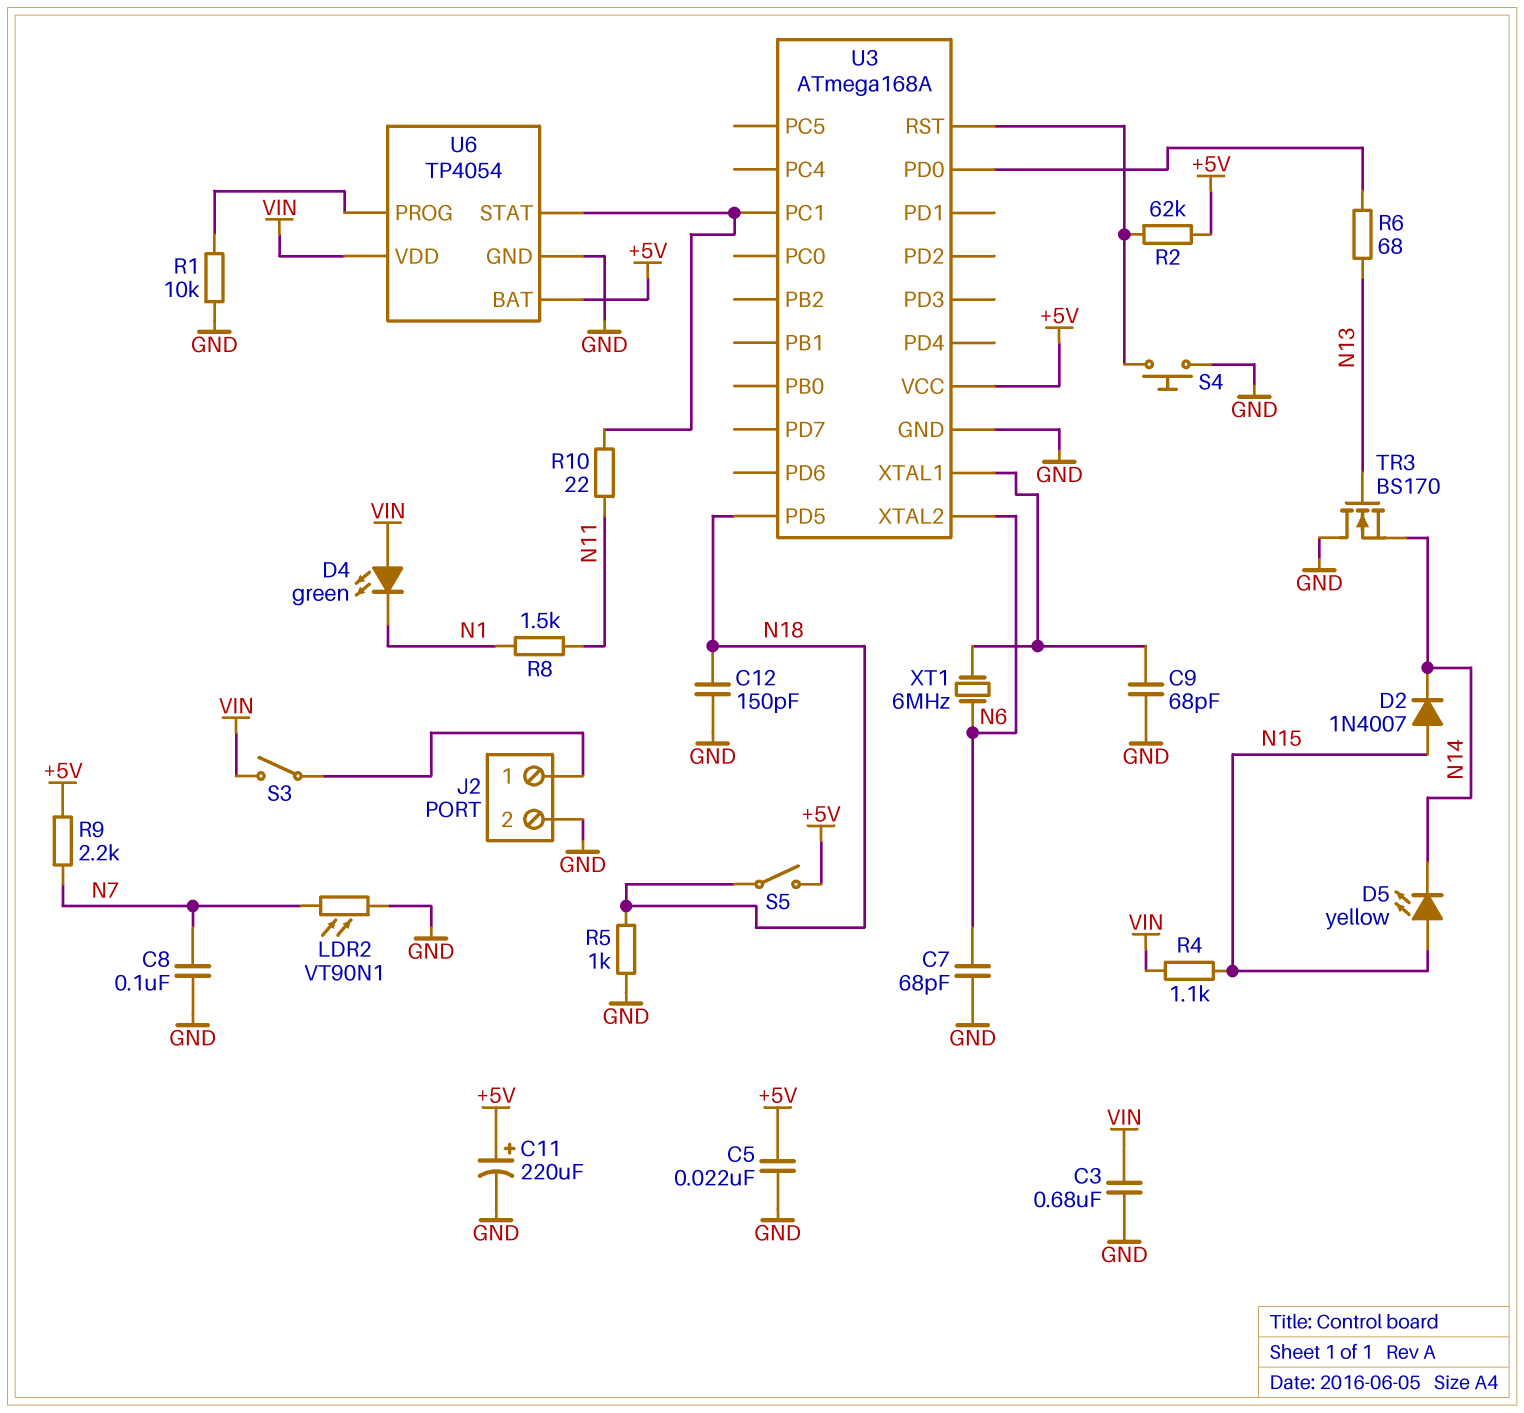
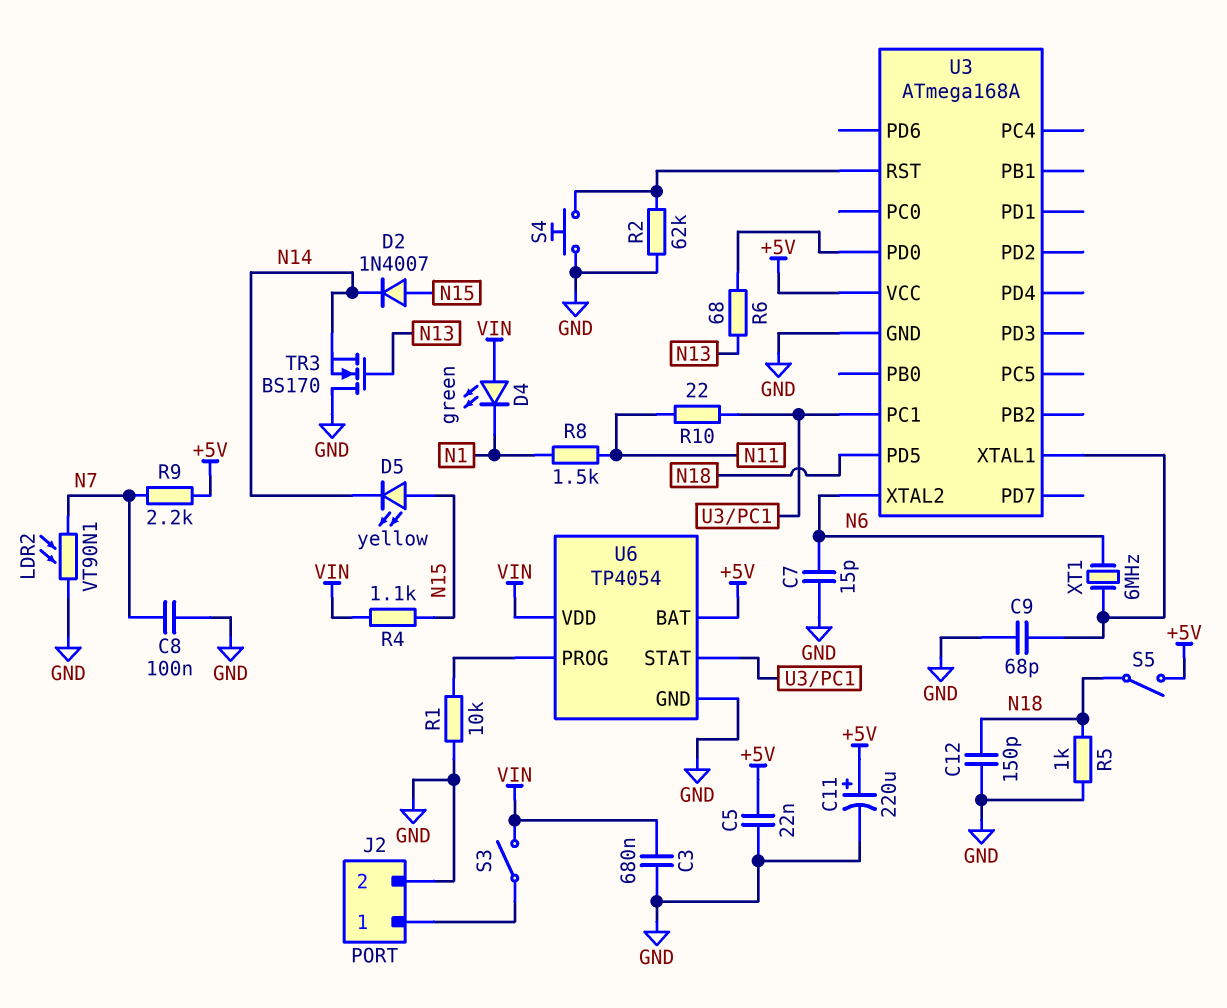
C7: 68pF (GND, N6) -> 15pF (GND, N6)
R2: 62k (+5V, U3/RST) -> 62k (GND, U3/RST)

